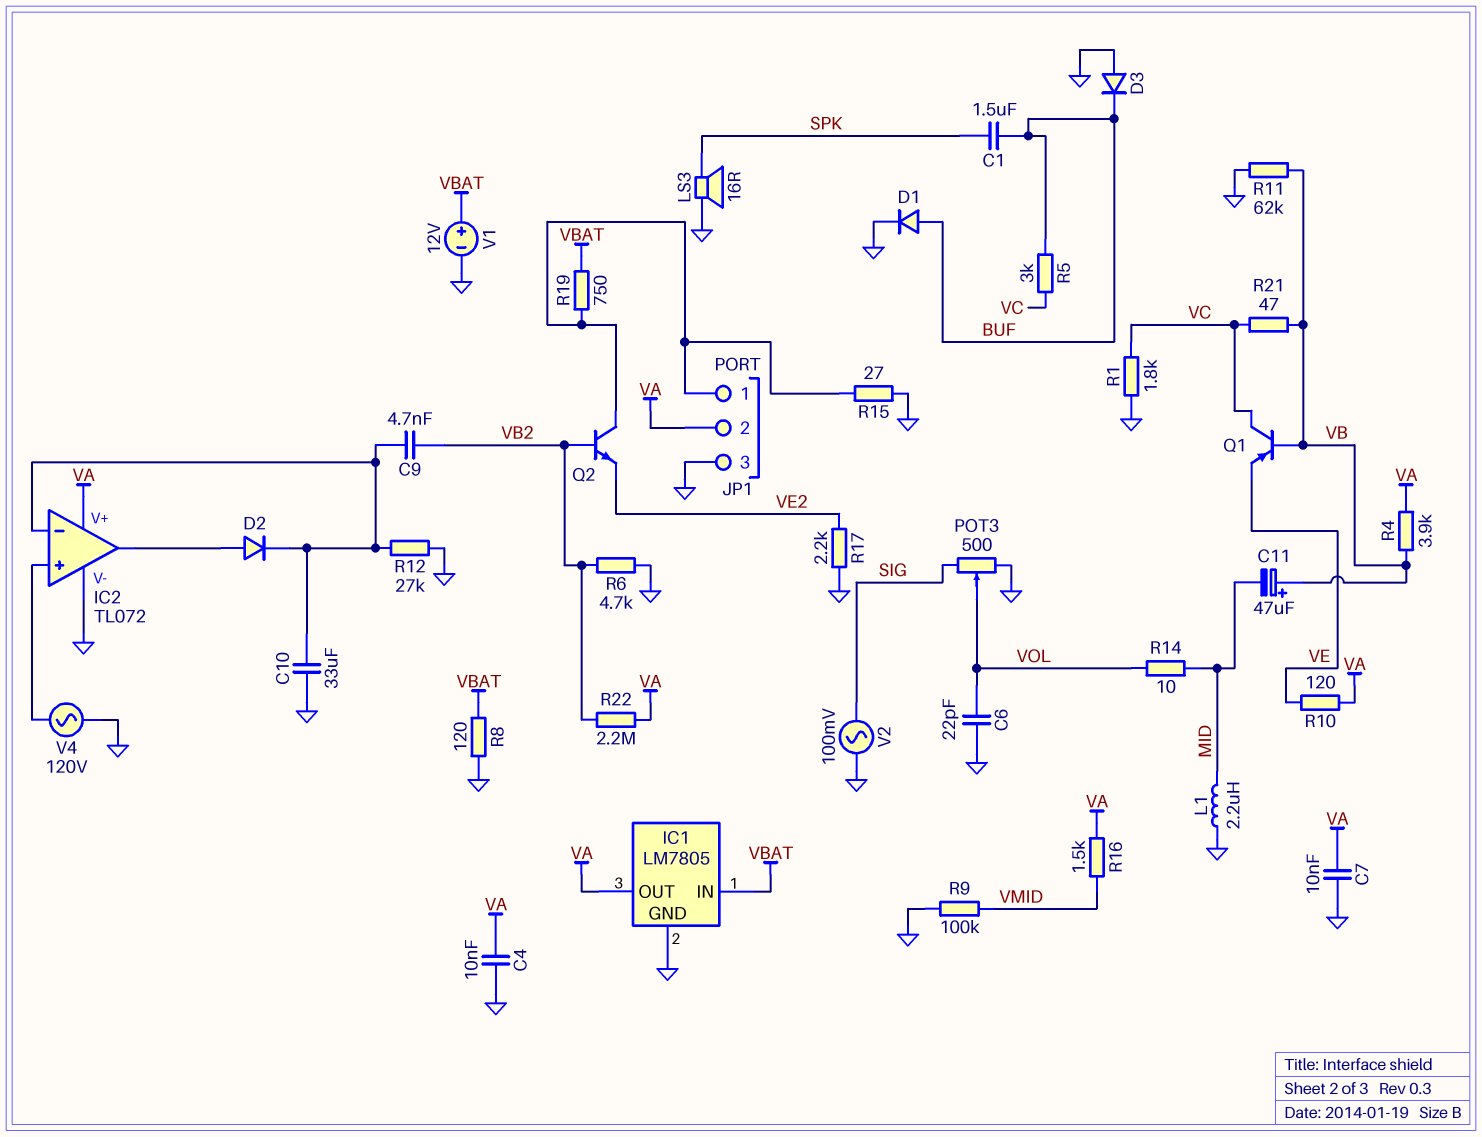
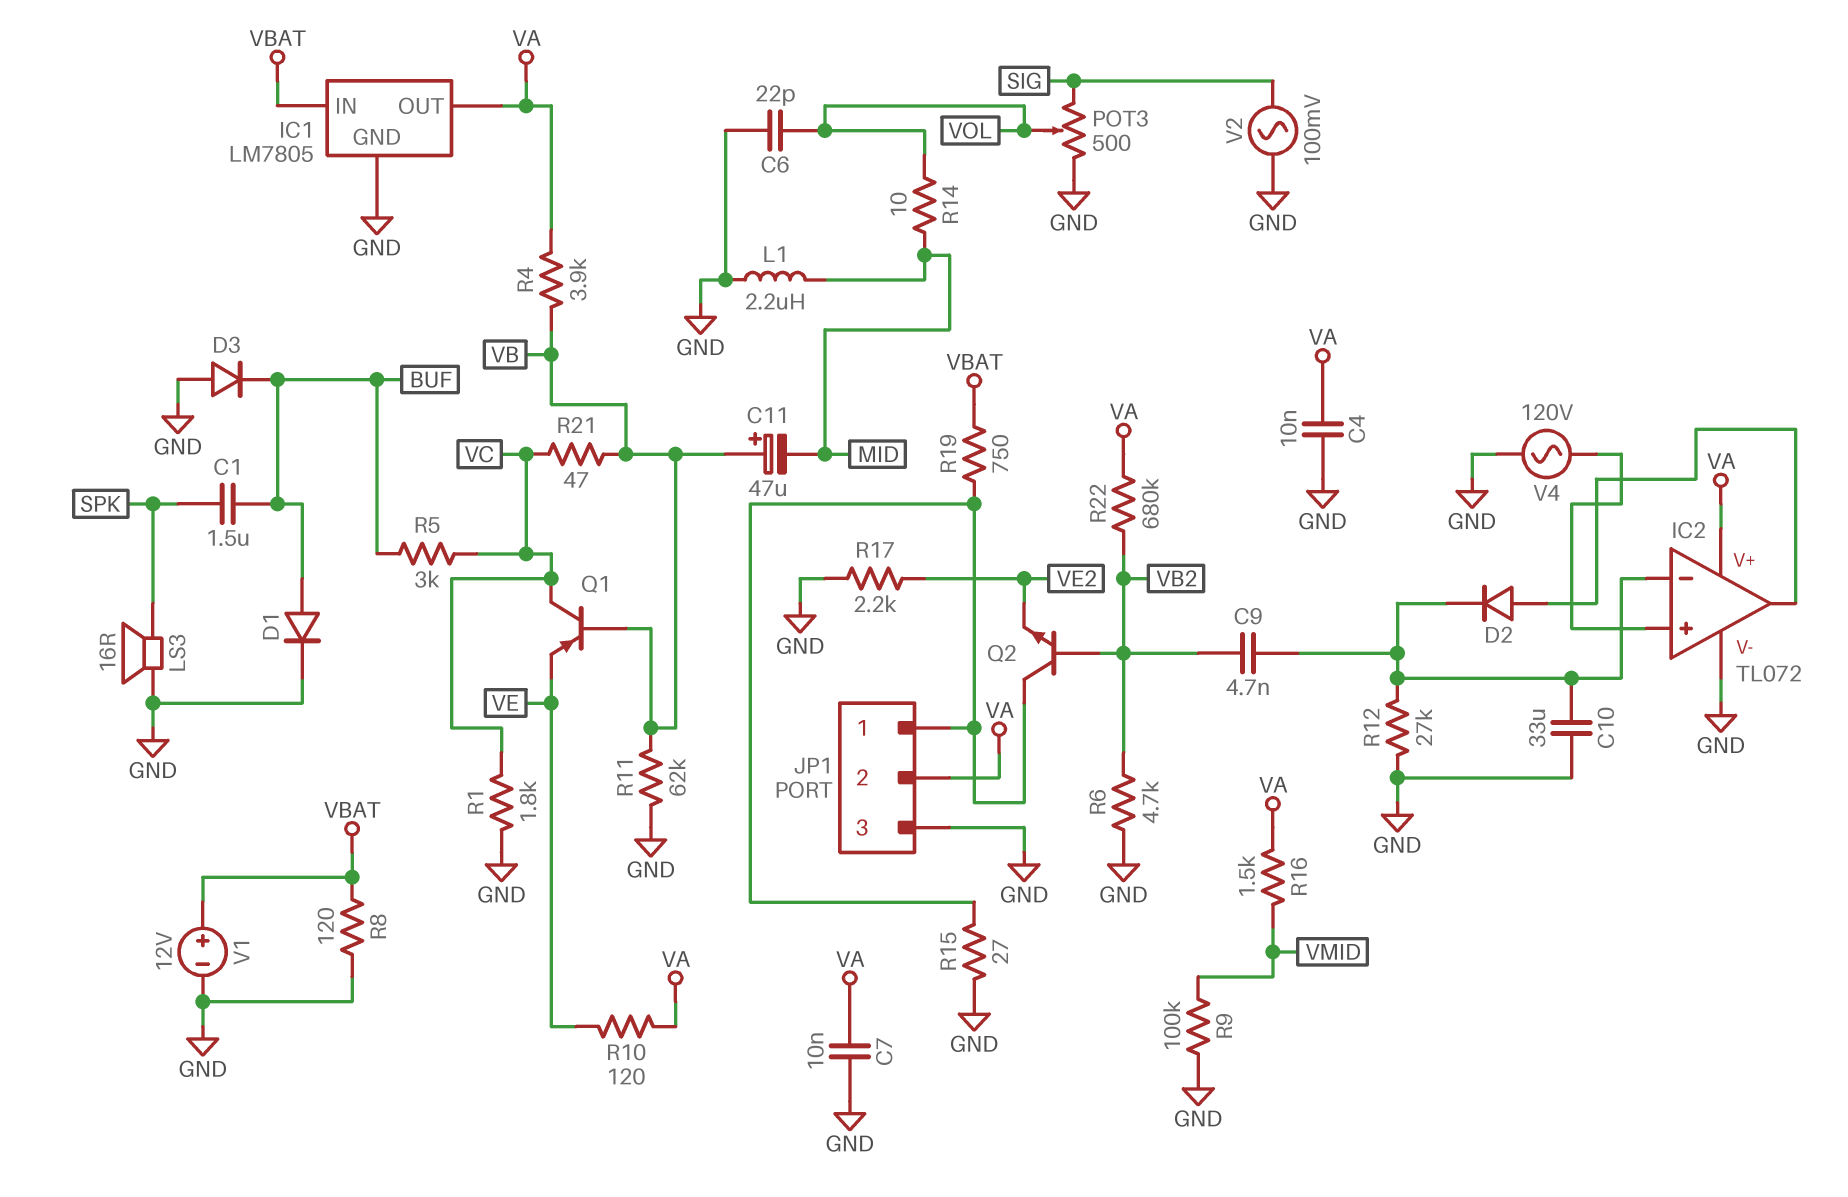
R22: 2.2M (VA, VB2) -> 680k (VA, VB2)

